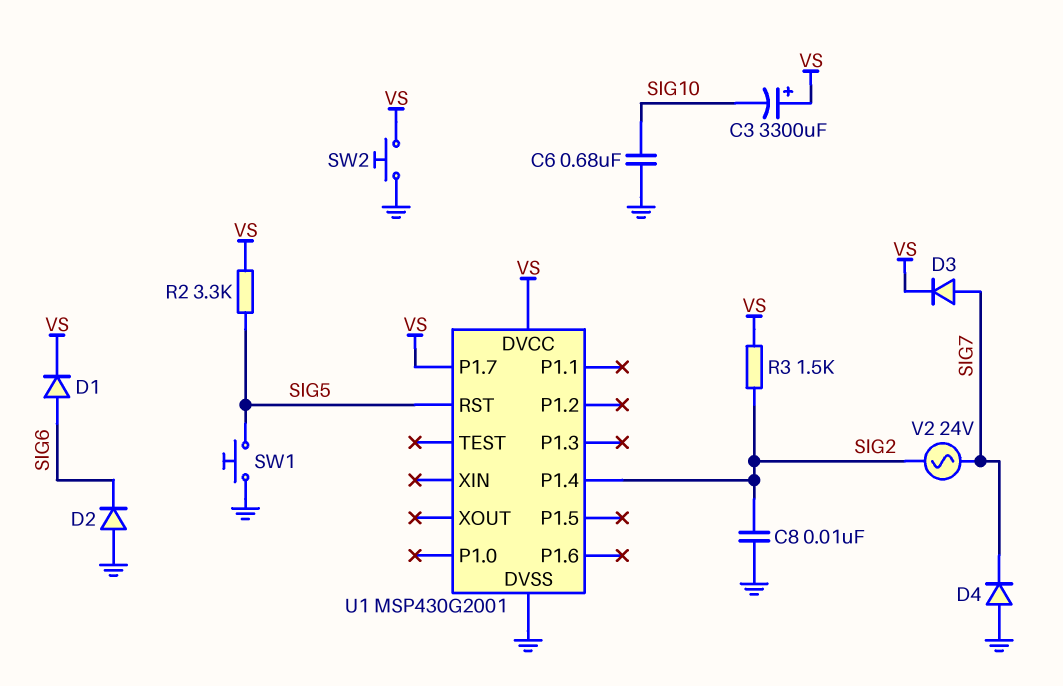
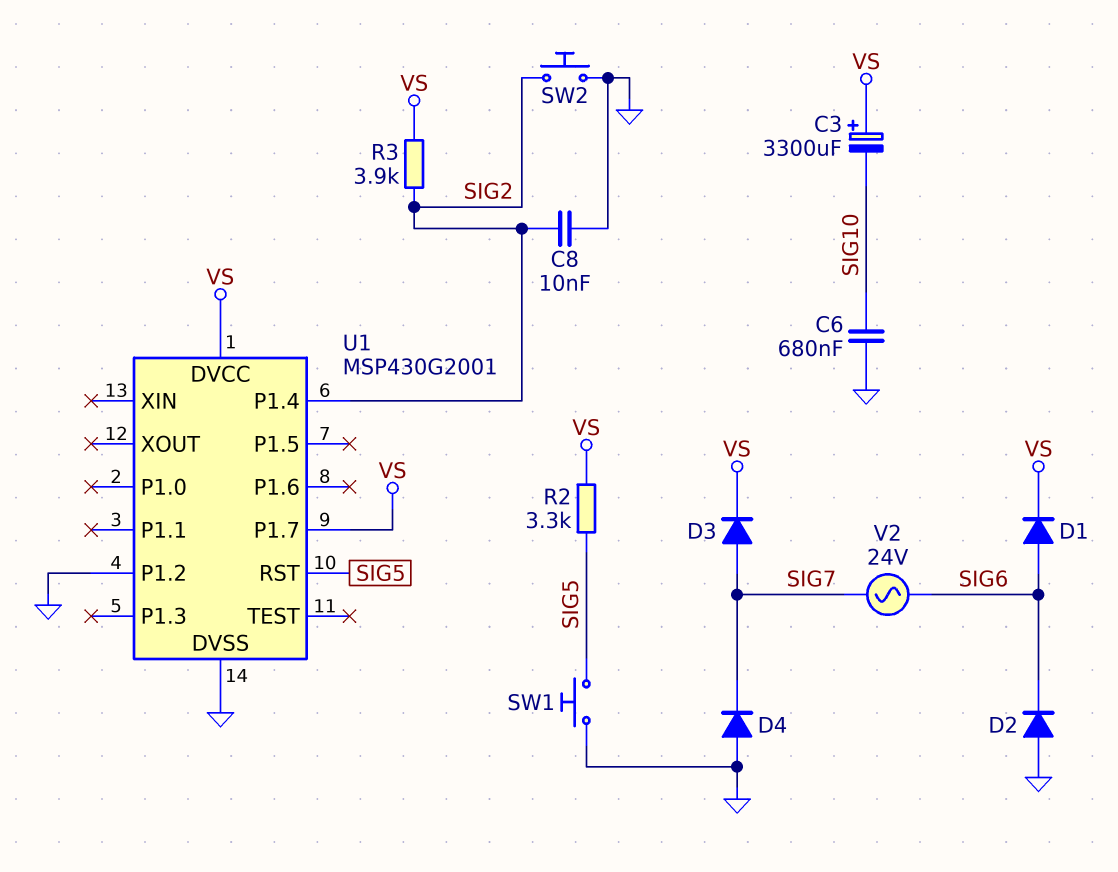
R3: 1.5k (SIG2, VS) -> 3.9k (SIG2, VS)
SW2: button (GND, VS) -> button (GND, SIG2)
U1 pin P1.2: none -> GND
V2: AC 24V (SIG2, SIG7) -> AC 24V (SIG6, SIG7)

